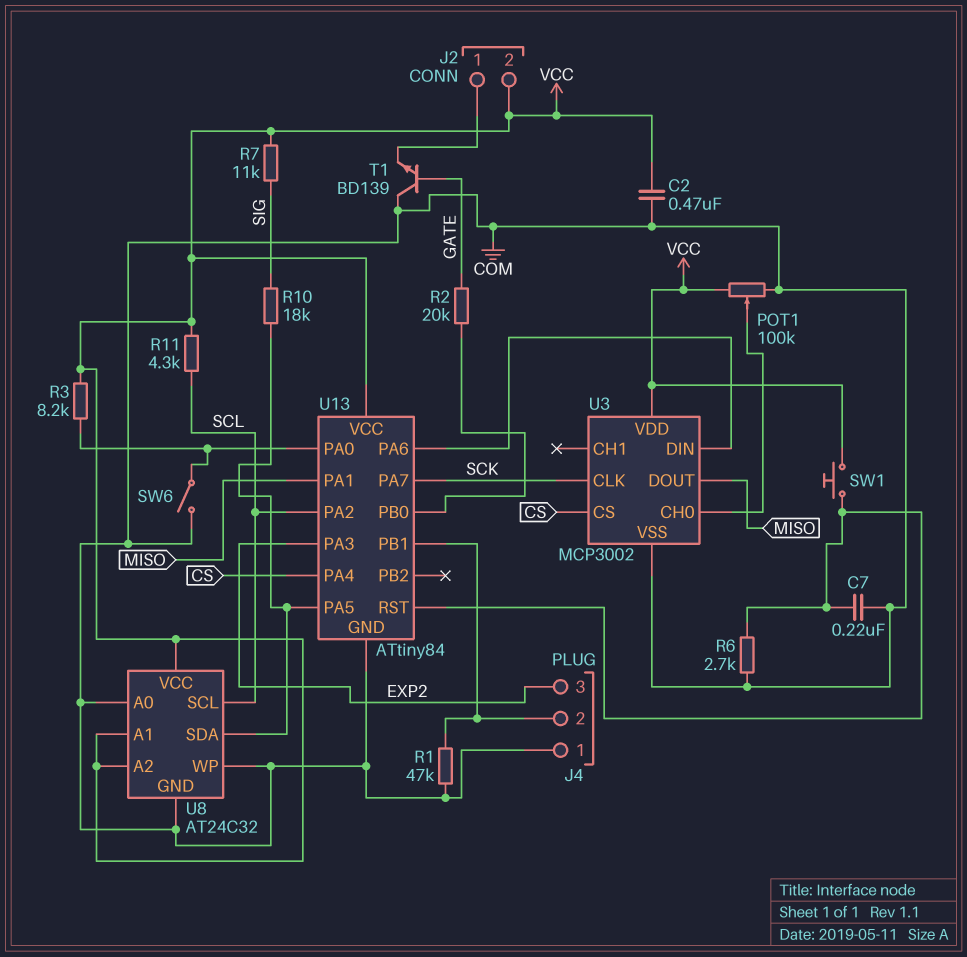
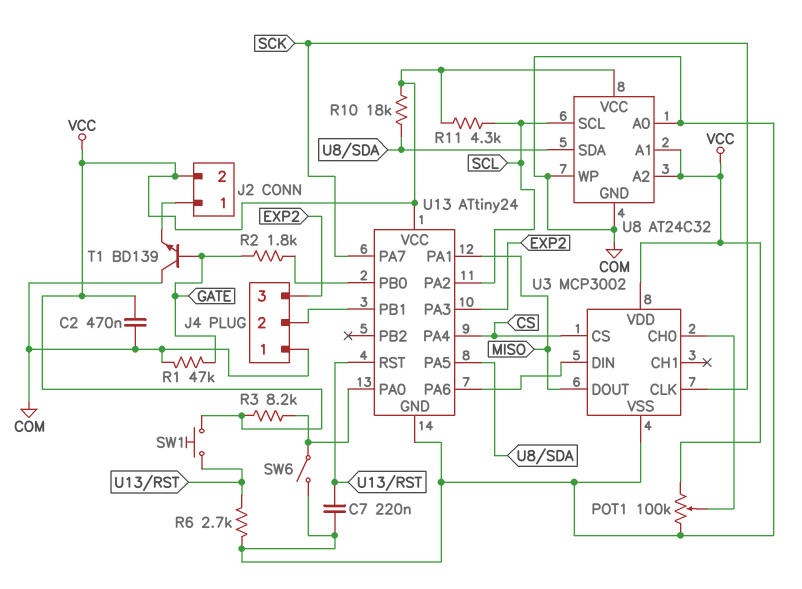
R1: 47k (COM, J4/2) -> 47k (COM, GATE)
R2: 20k (GATE, U13/PB0) -> 1.8k (GATE, U13/PB0)
R7: 11k (SIG, VCC) -> none
R10: 18k (SIG, U8/SDA) -> 18k (U8/SDA, VCC)
U13: ATtiny84 -> ATtiny24

